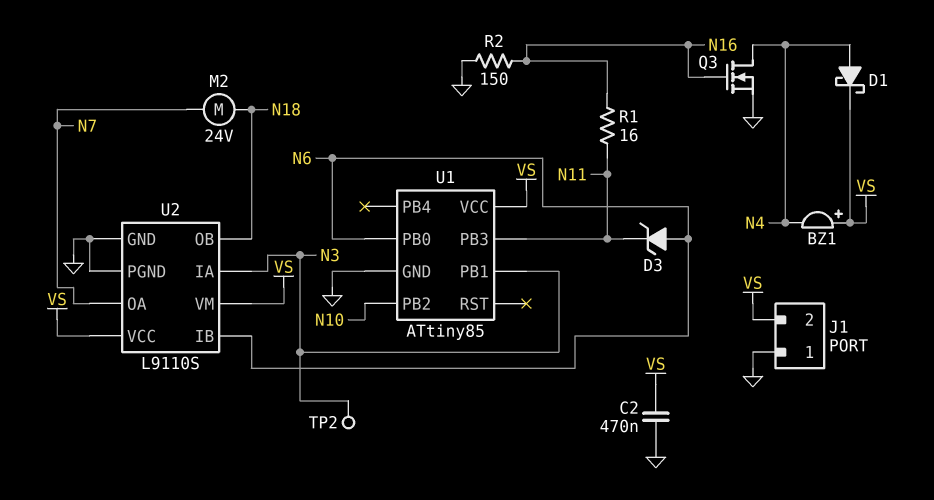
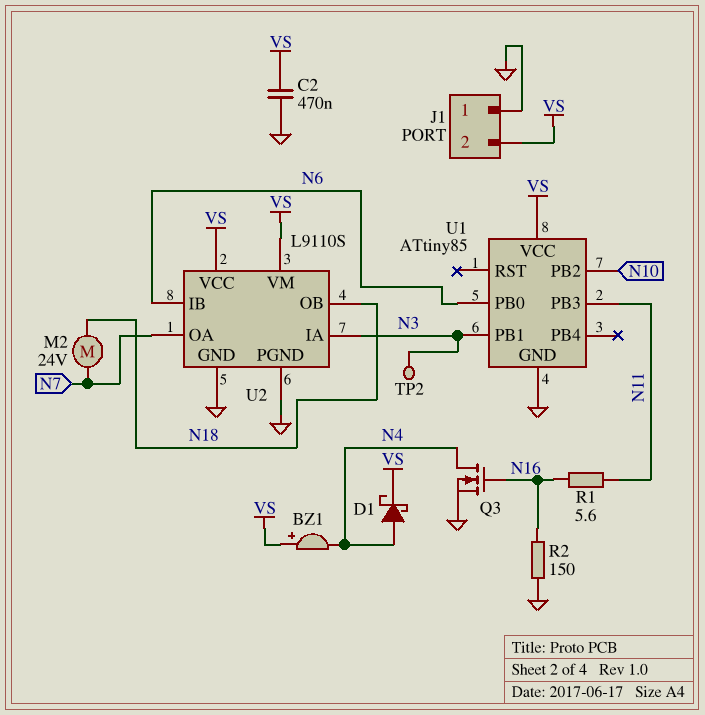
D3: zener (A N6, K N11) -> none
R1: 16 (N11, N16) -> 5.6 (N11, N16)

